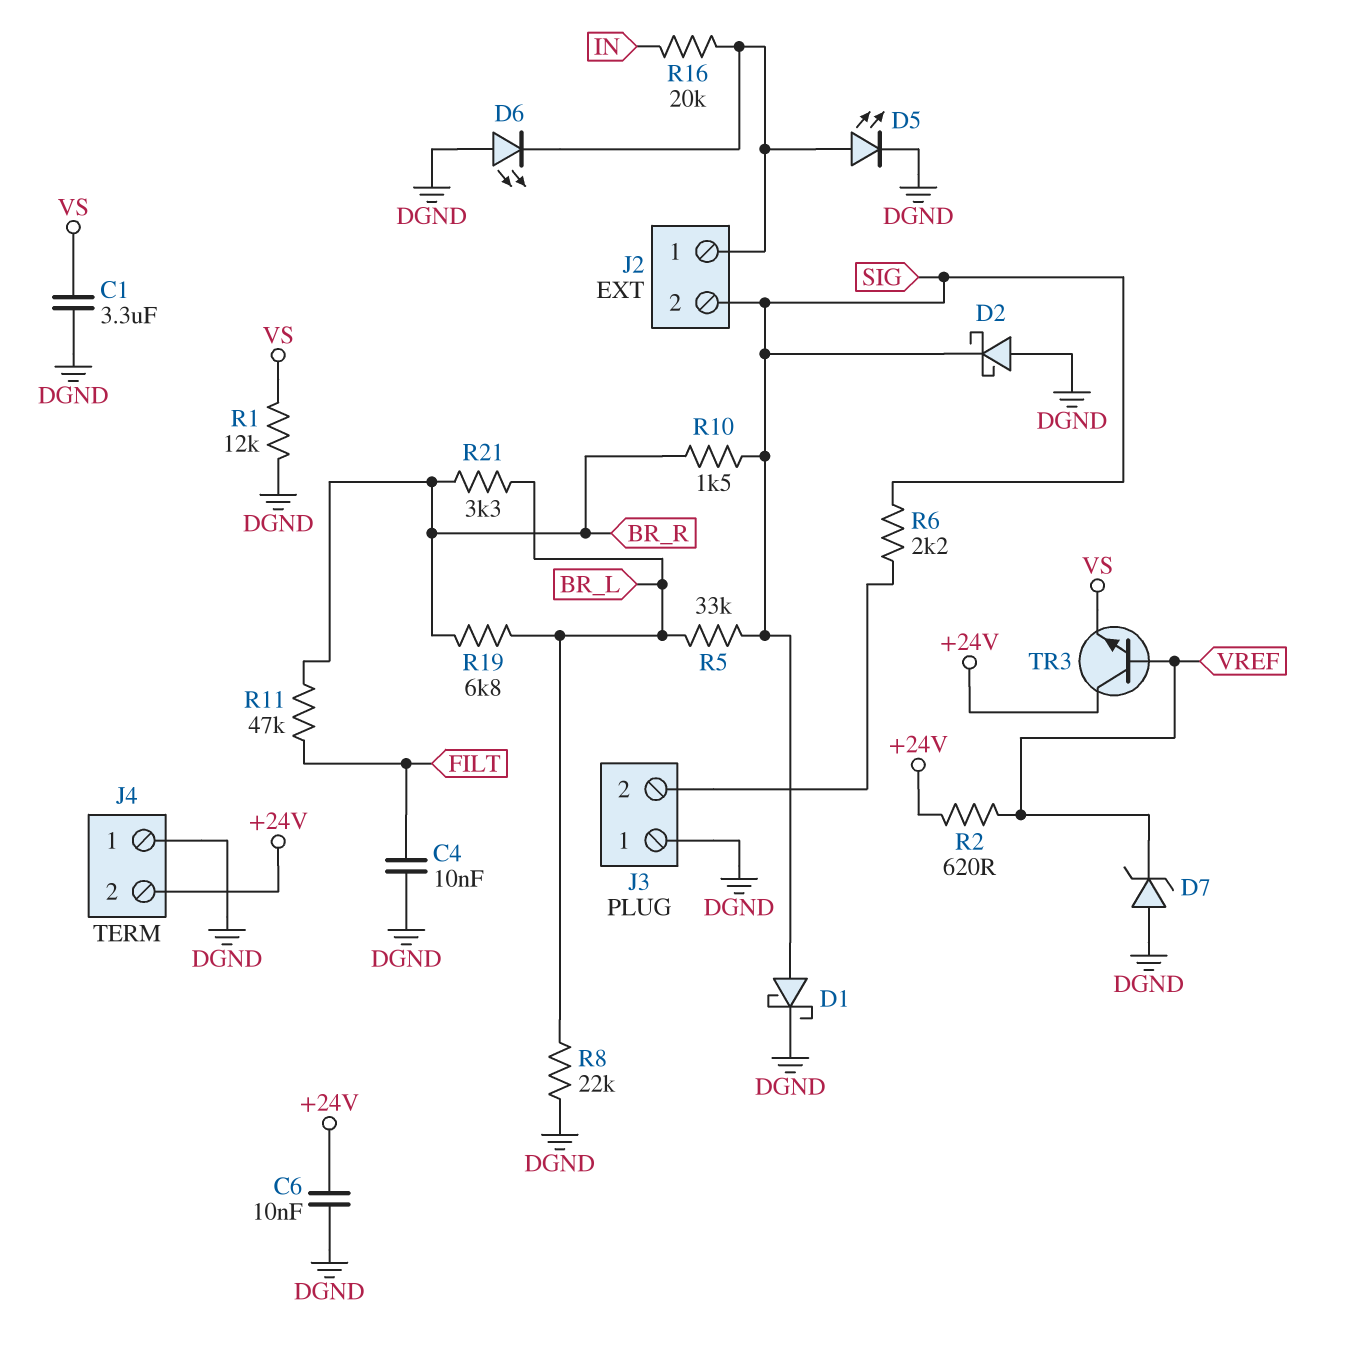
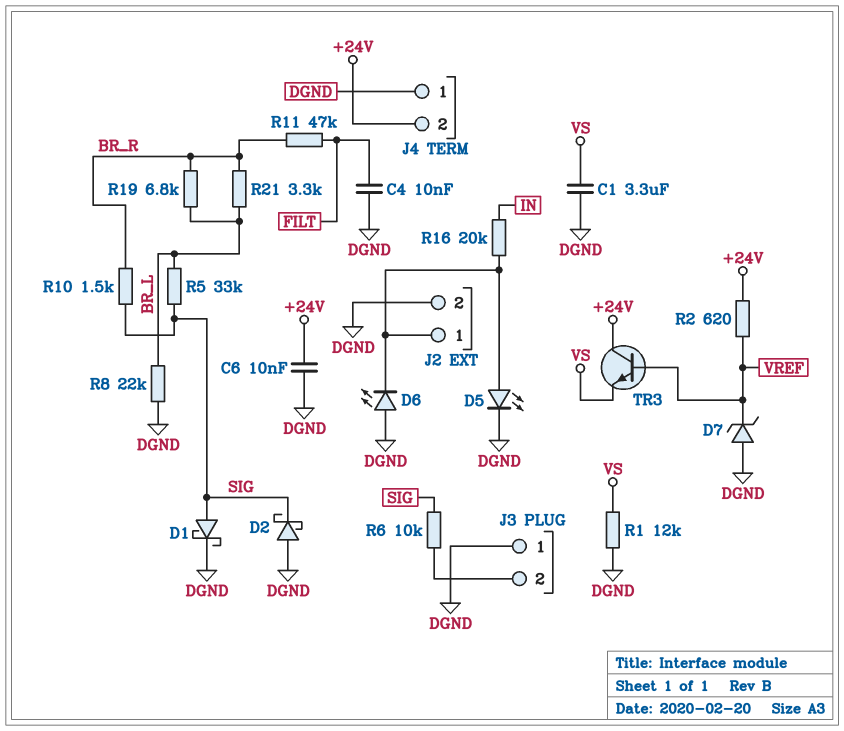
J2 pin 2: SIG -> DGND
R6: 2.2k (J3/2, SIG) -> 10k (J3/2, SIG)

